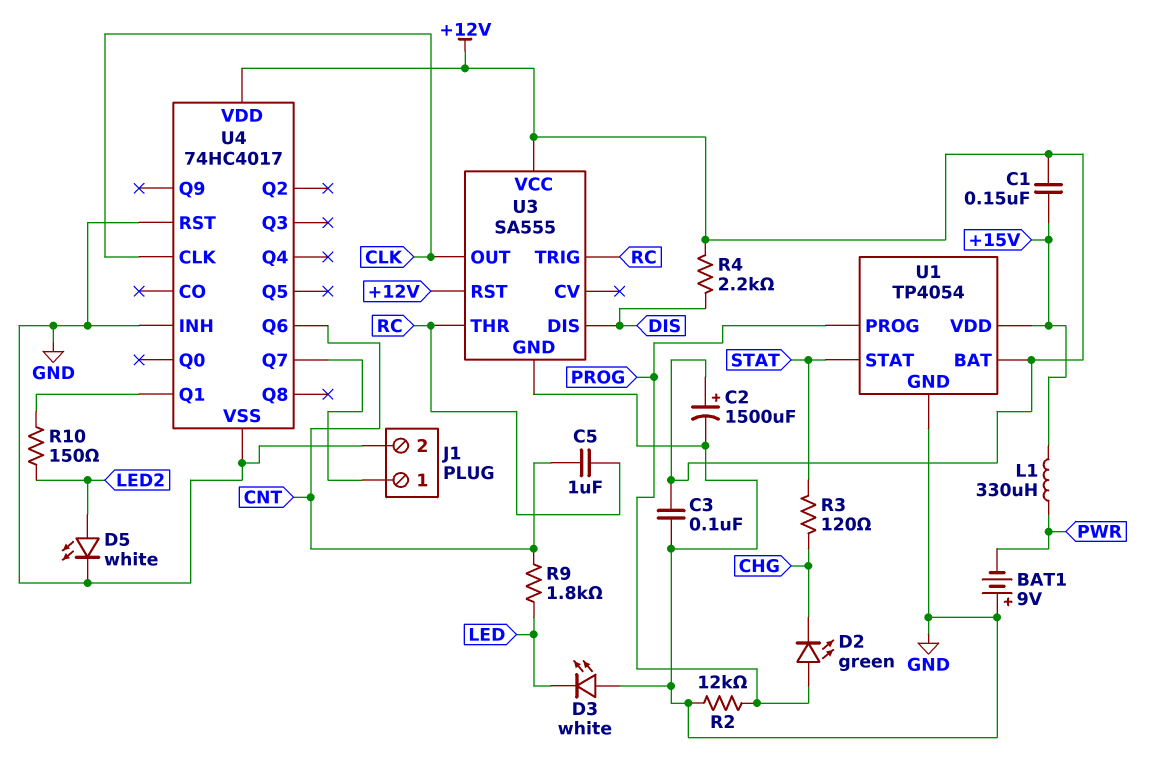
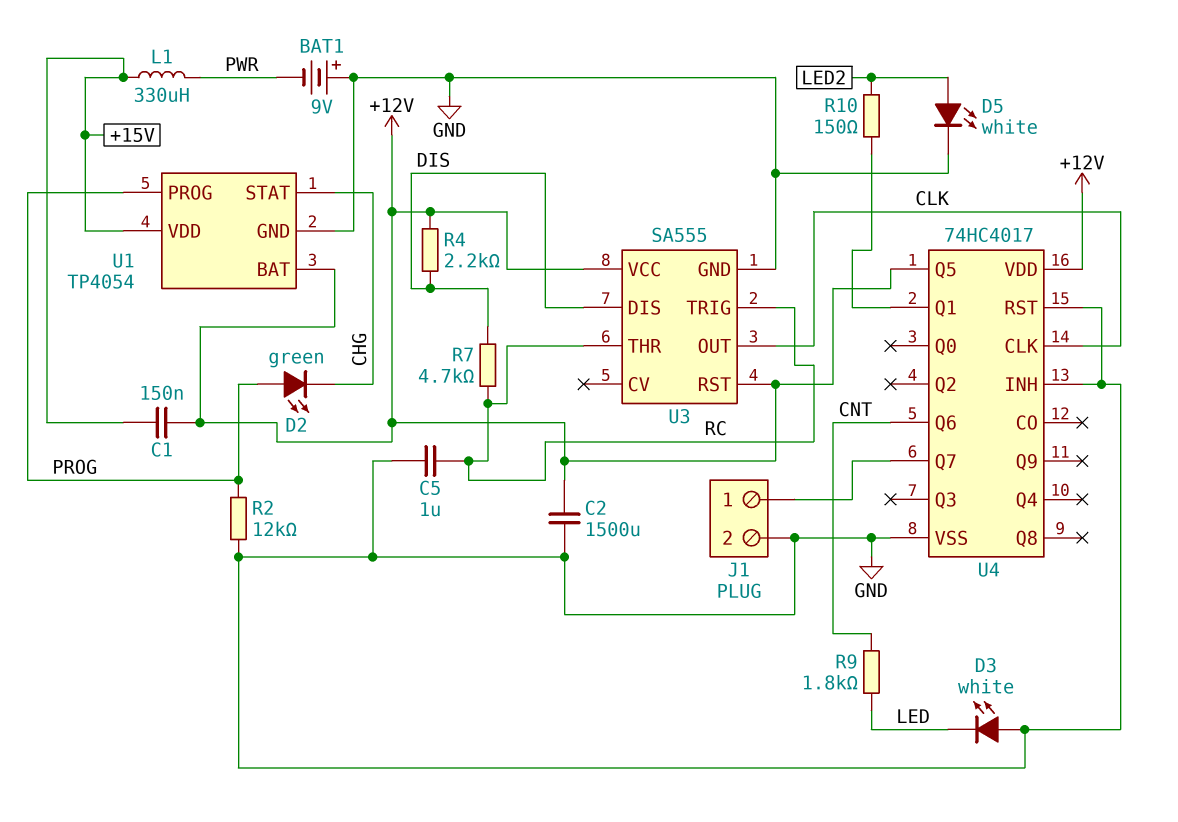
C2: 1500uF (plus +12V, minus GND) -> 1500uF (+12V, GND)
C3: 100nF (+12V, GND) -> none
C5: 1uF (CNT, RC) -> 1uF (GND, RC)
R3: 120 (CHG, STAT) -> none
R7: none -> 4.7k (DIS, RC)
U1 pin STAT: STAT -> CHG
U4 pin Q5: none -> +12V

